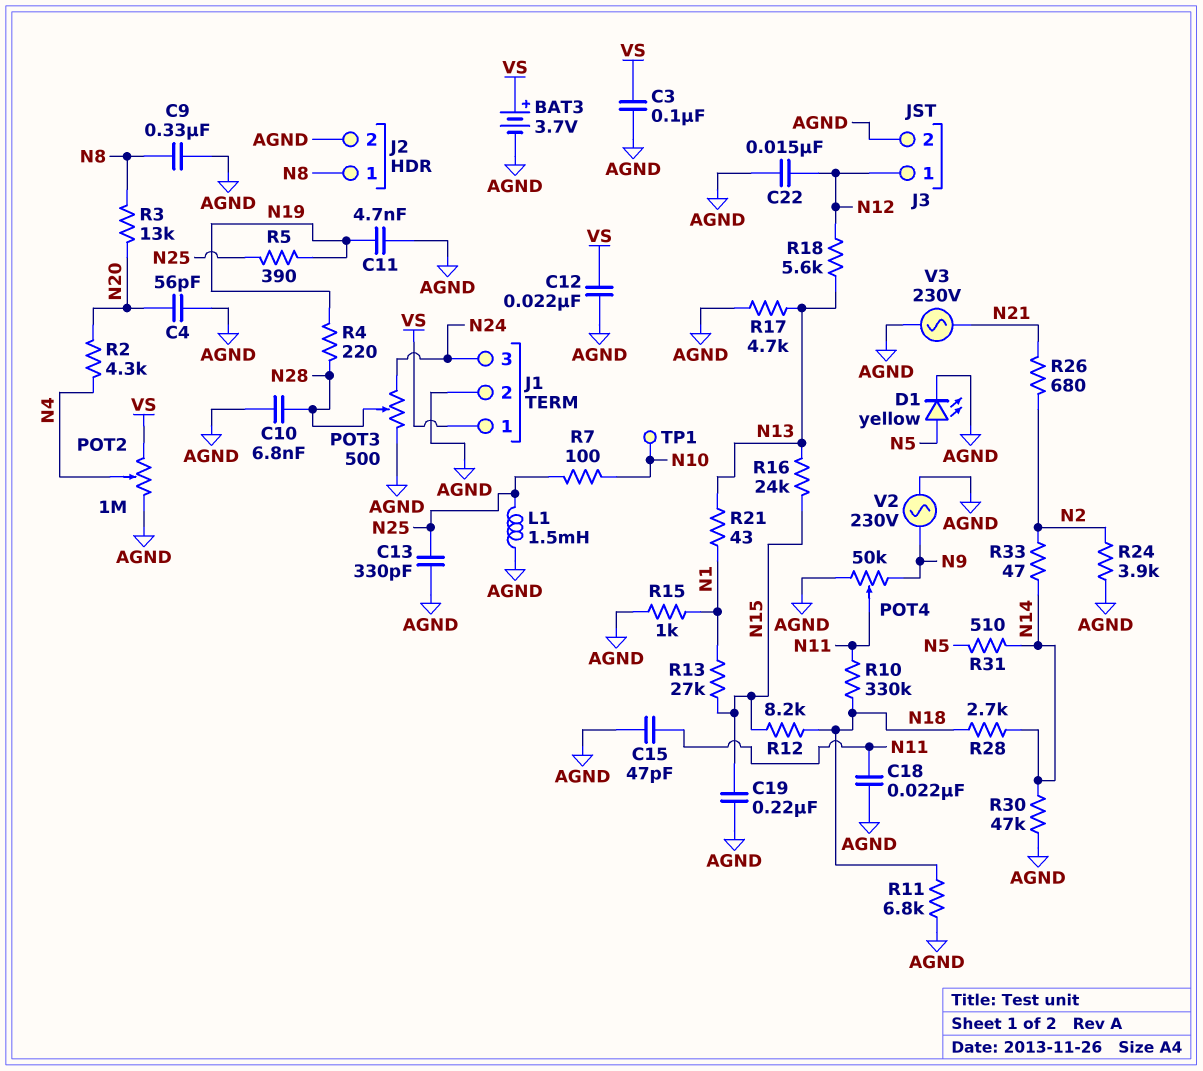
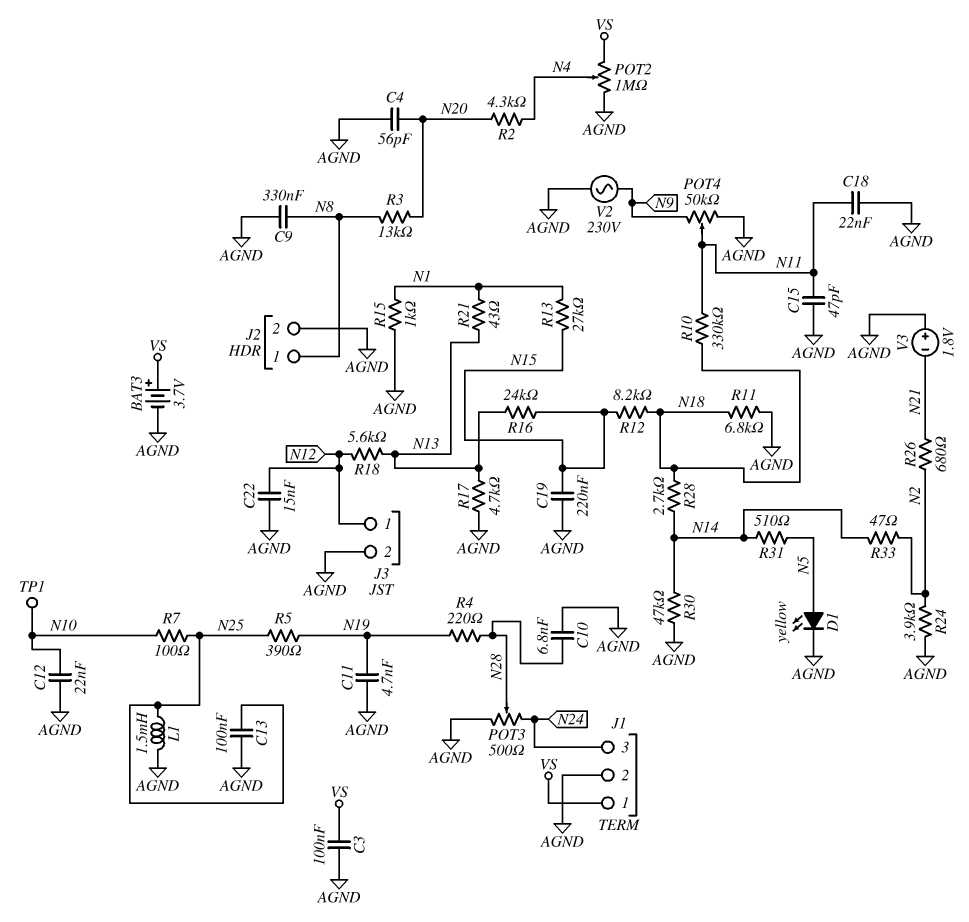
C12: 22nF (AGND, VS) -> 22nF (AGND, N10)
C13: 330pF (AGND, N25) -> 100nF (AGND, N25)
V3: AC 230V (AGND, N21) -> 1.8V (plus AGND, minus N21)

